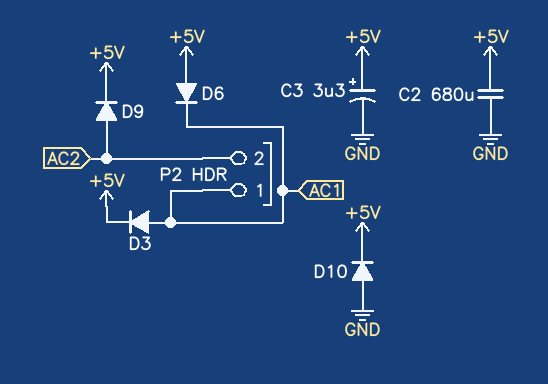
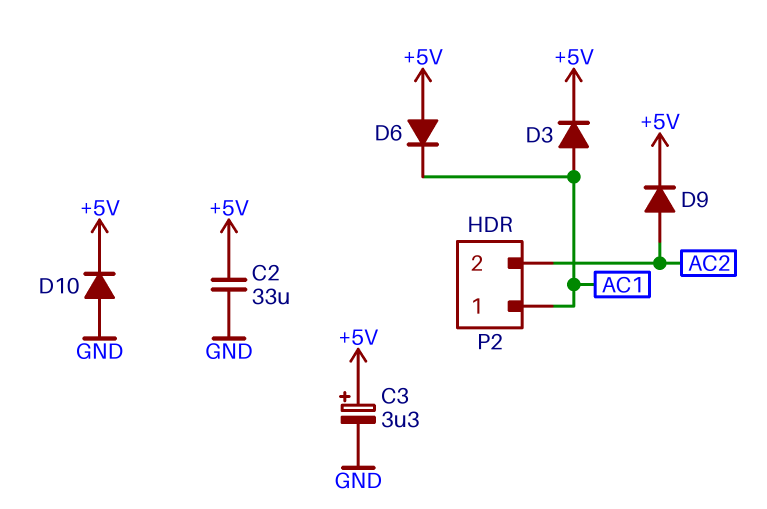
C2: 680uF (+5V, GND) -> 33uF (+5V, GND)

